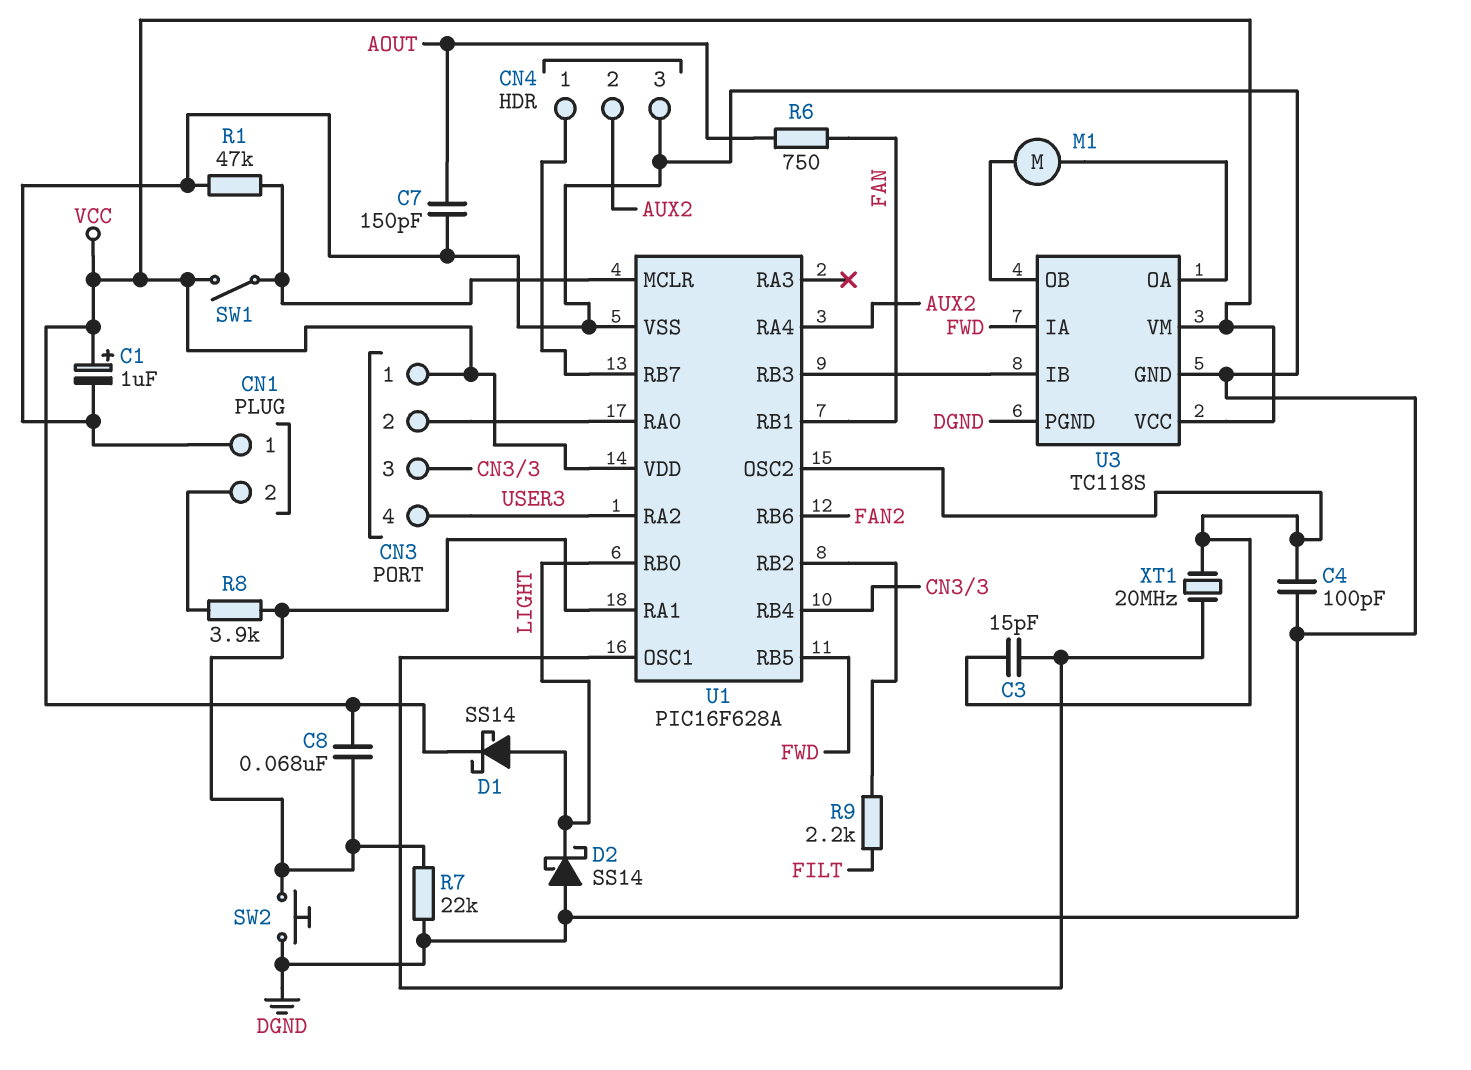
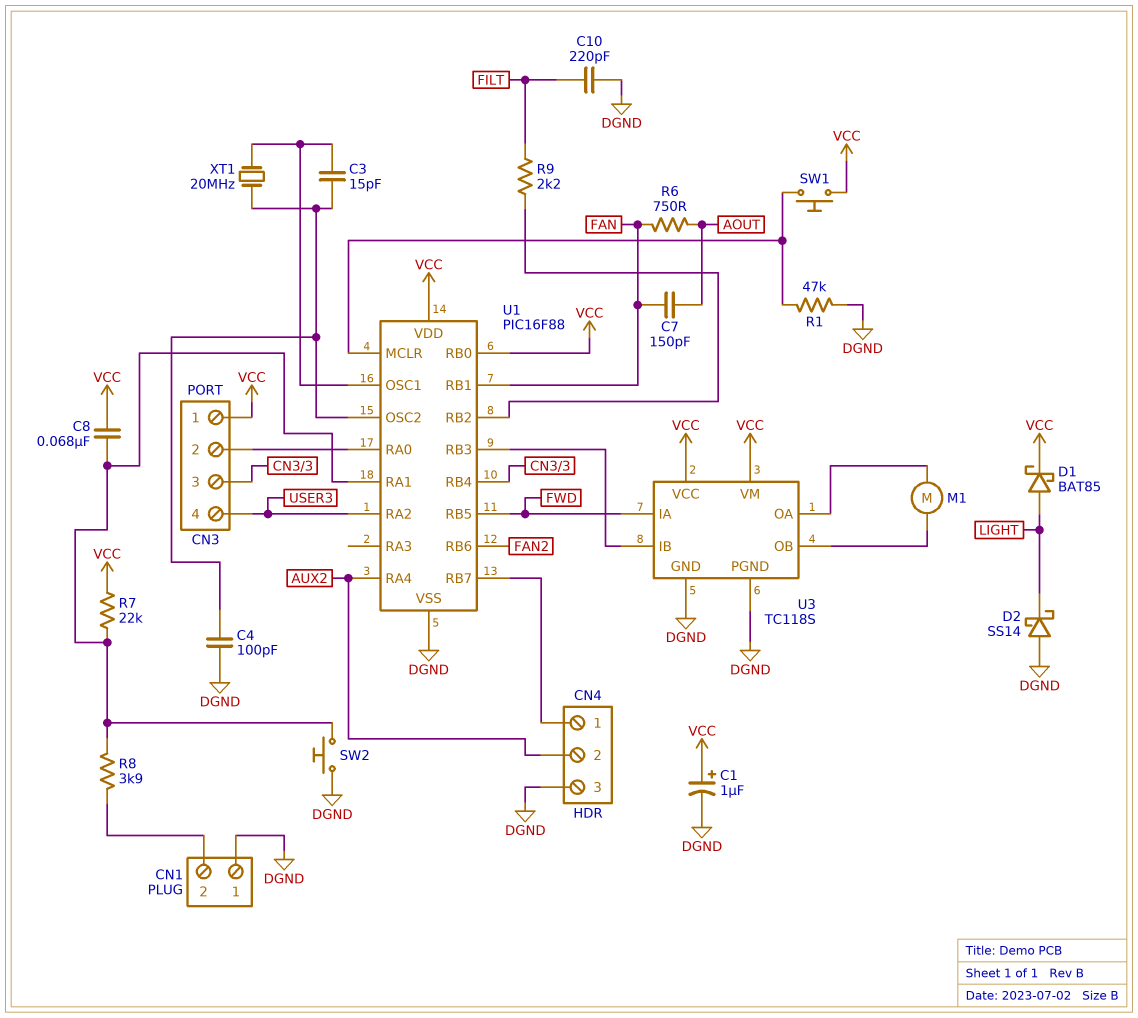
C7: 150pF (AOUT, DGND) -> 150pF (AOUT, FAN)
C10: none -> 220pF (DGND, FILT)
D1: schottky SS14 (A LIGHT, K VCC) -> schottky BAT85 (A LIGHT, K VCC)
R7: 22k (DGND, U1/RA1) -> 22k (U1/RA1, VCC)
SW1: switch (U1/MCLR, VCC) -> button (U1/MCLR, VCC)
U1: PIC16F628A -> PIC16F88
U1 pin RB0: LIGHT -> VCC

